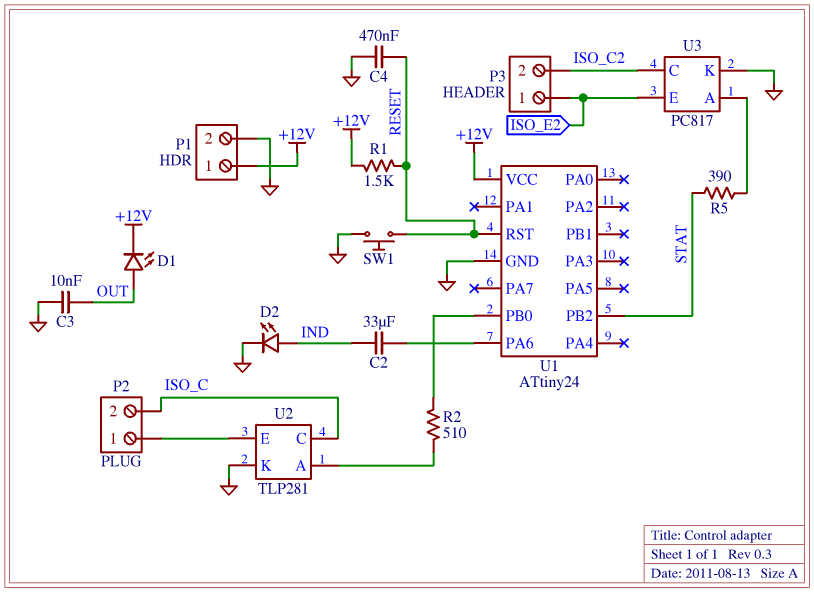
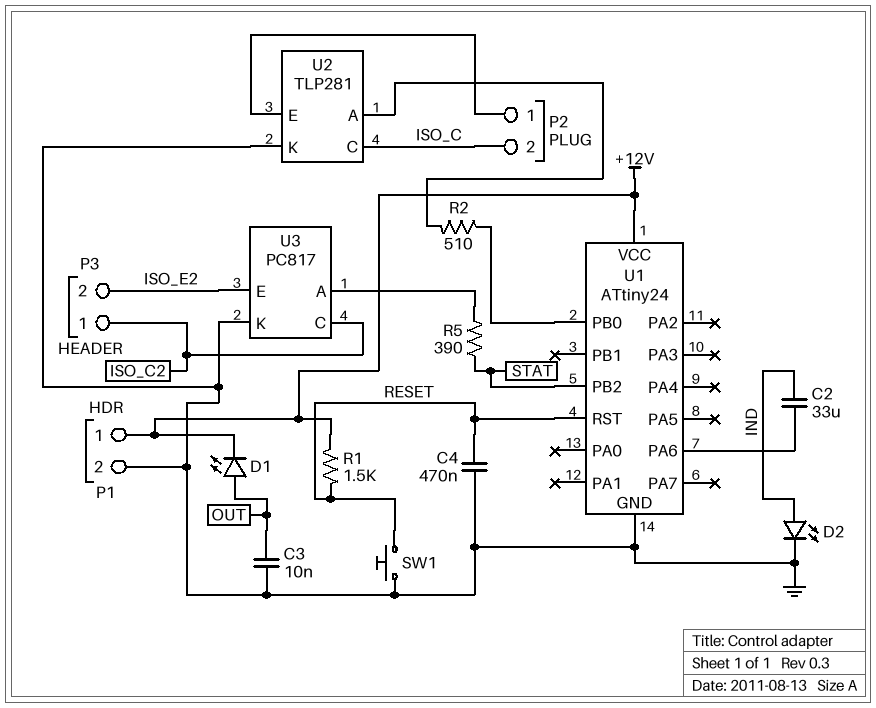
P3 pin 1: ISO_E2 -> ISO_C2
P3 pin 2: ISO_C2 -> ISO_E2

